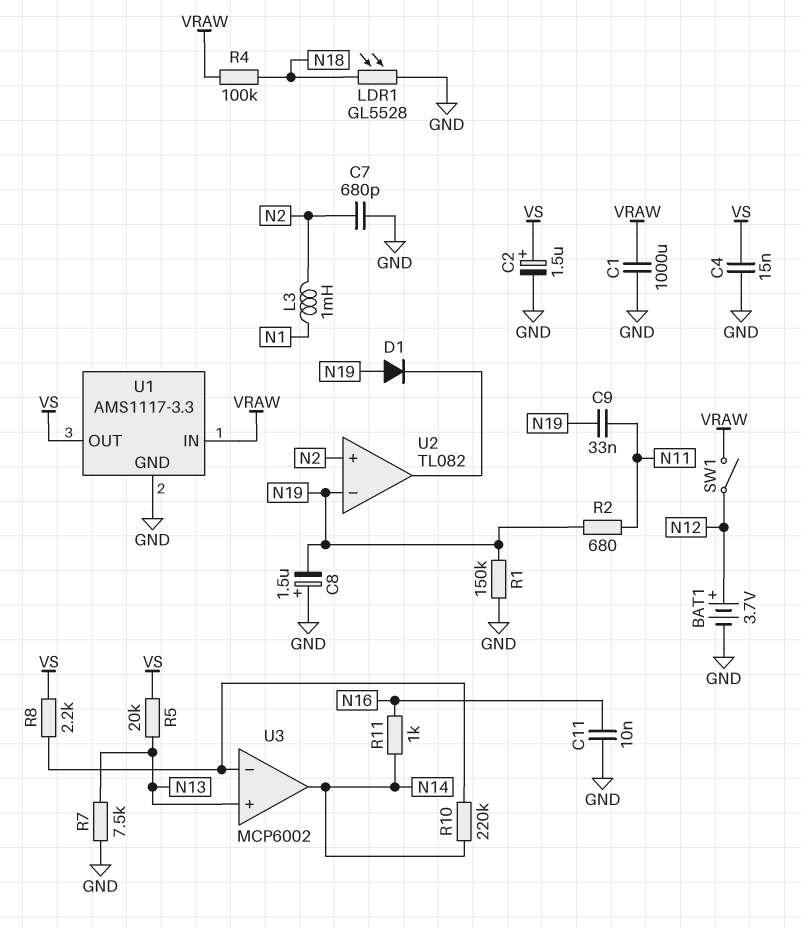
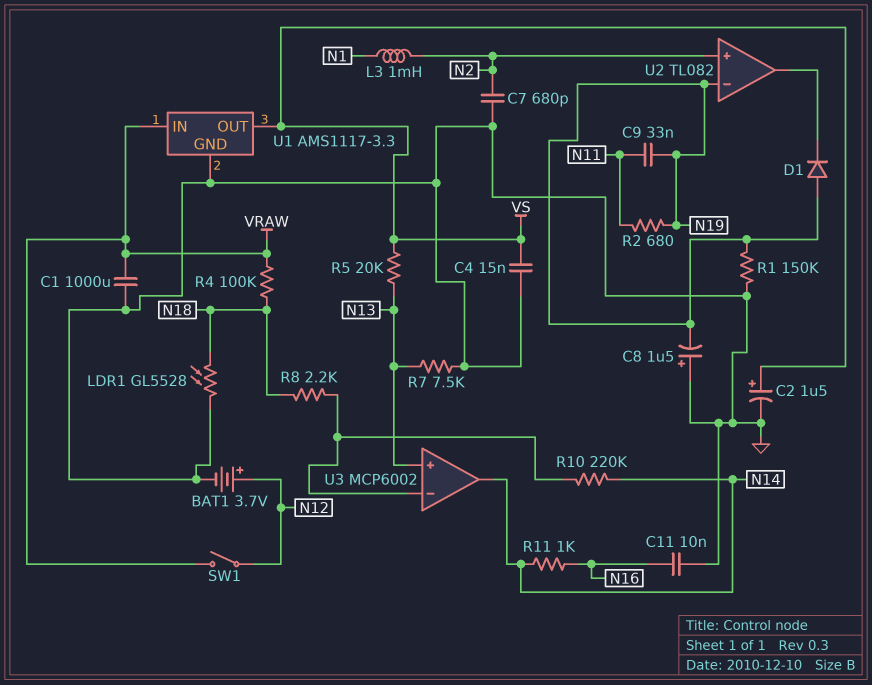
R8: 2.2k (U3/in-, VS) -> 2.2k (N18, U3/in-)

